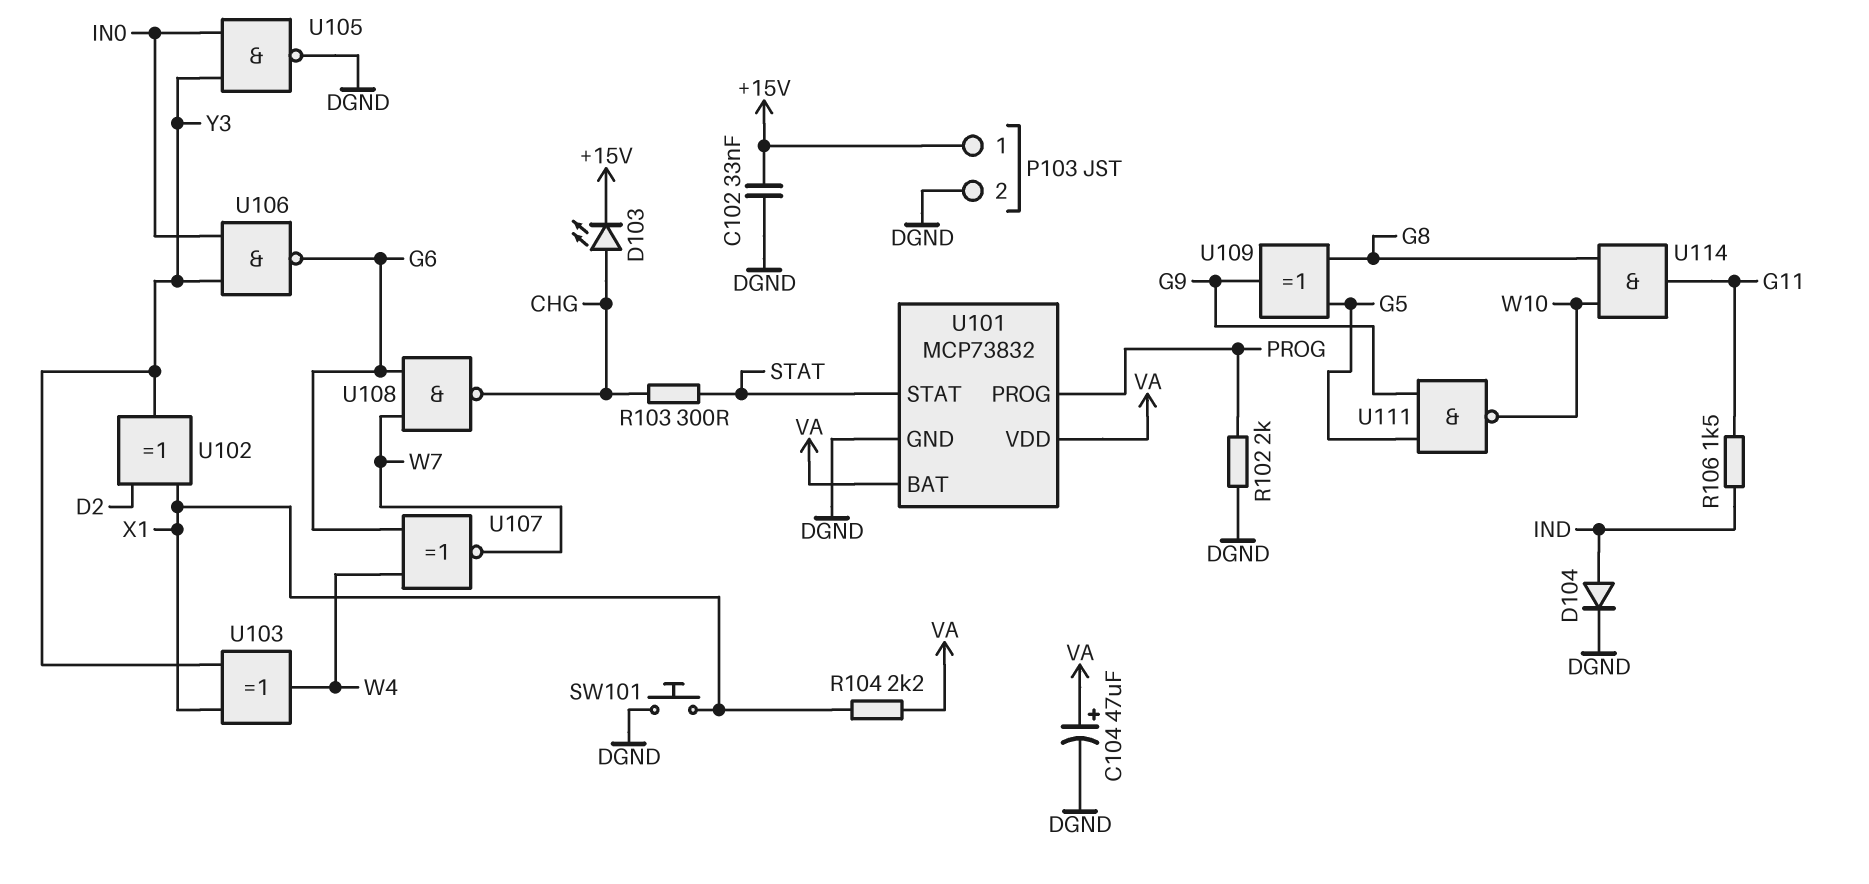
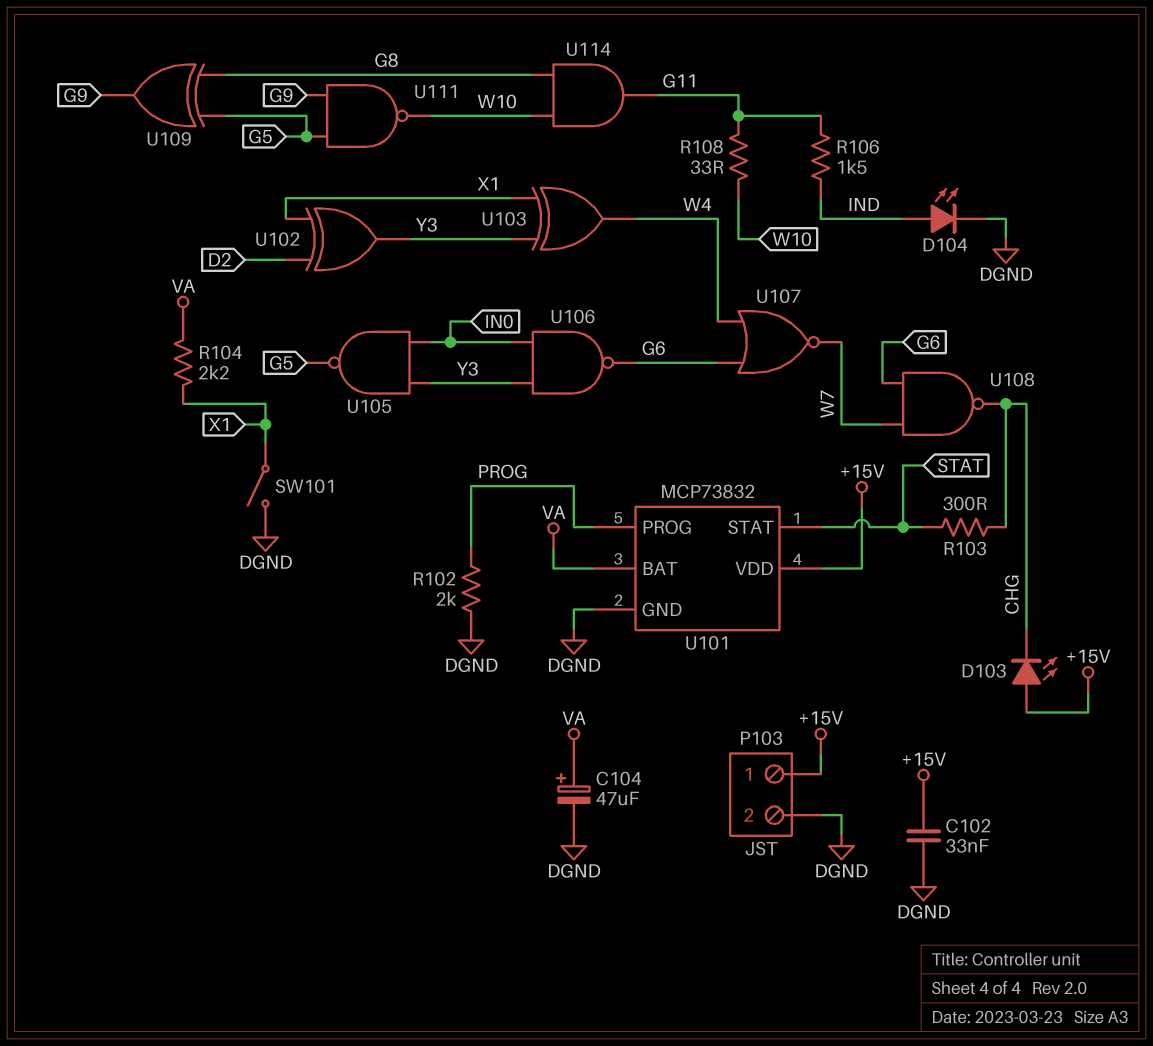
D103: LED (A CHG, K +15V) -> LED (A +15V, K CHG)
D104: diode (A IND, K DGND) -> LED (A IND, K DGND)
R108: none -> 33 (G11, W10)
SW101: button (DGND, X1) -> switch (DGND, X1)
U101 pin VDD: VA -> +15V
U105: NAND (in IN0, in Y3, out DGND) -> NAND (in IN0, in Y3, out G5)
U107: XNOR (in G6, in W4, out W7) -> NOR (in G6, in W4, out W7)

